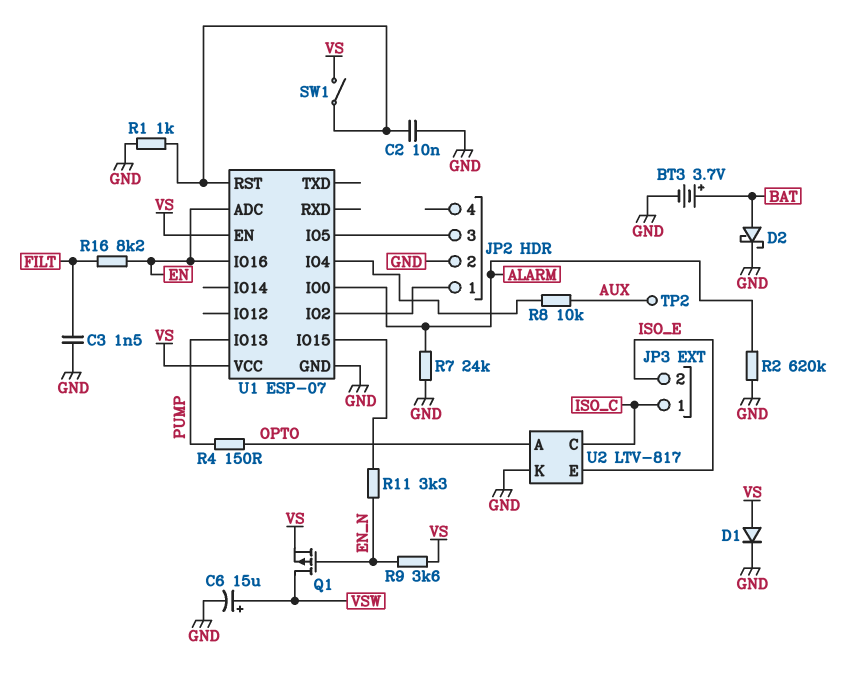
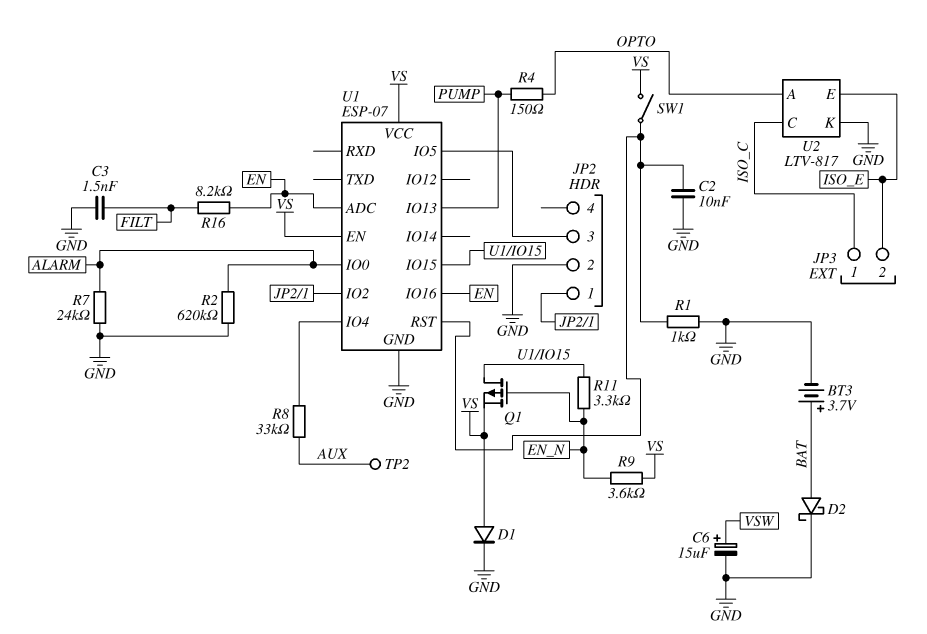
Q1: PMOS (G EN_N, D VSW, S VS) -> PMOS (G EN_N, D U1/IO15, S VS)
R8: 10k (AUX, U1/IO4) -> 33k (AUX, U1/IO4)

